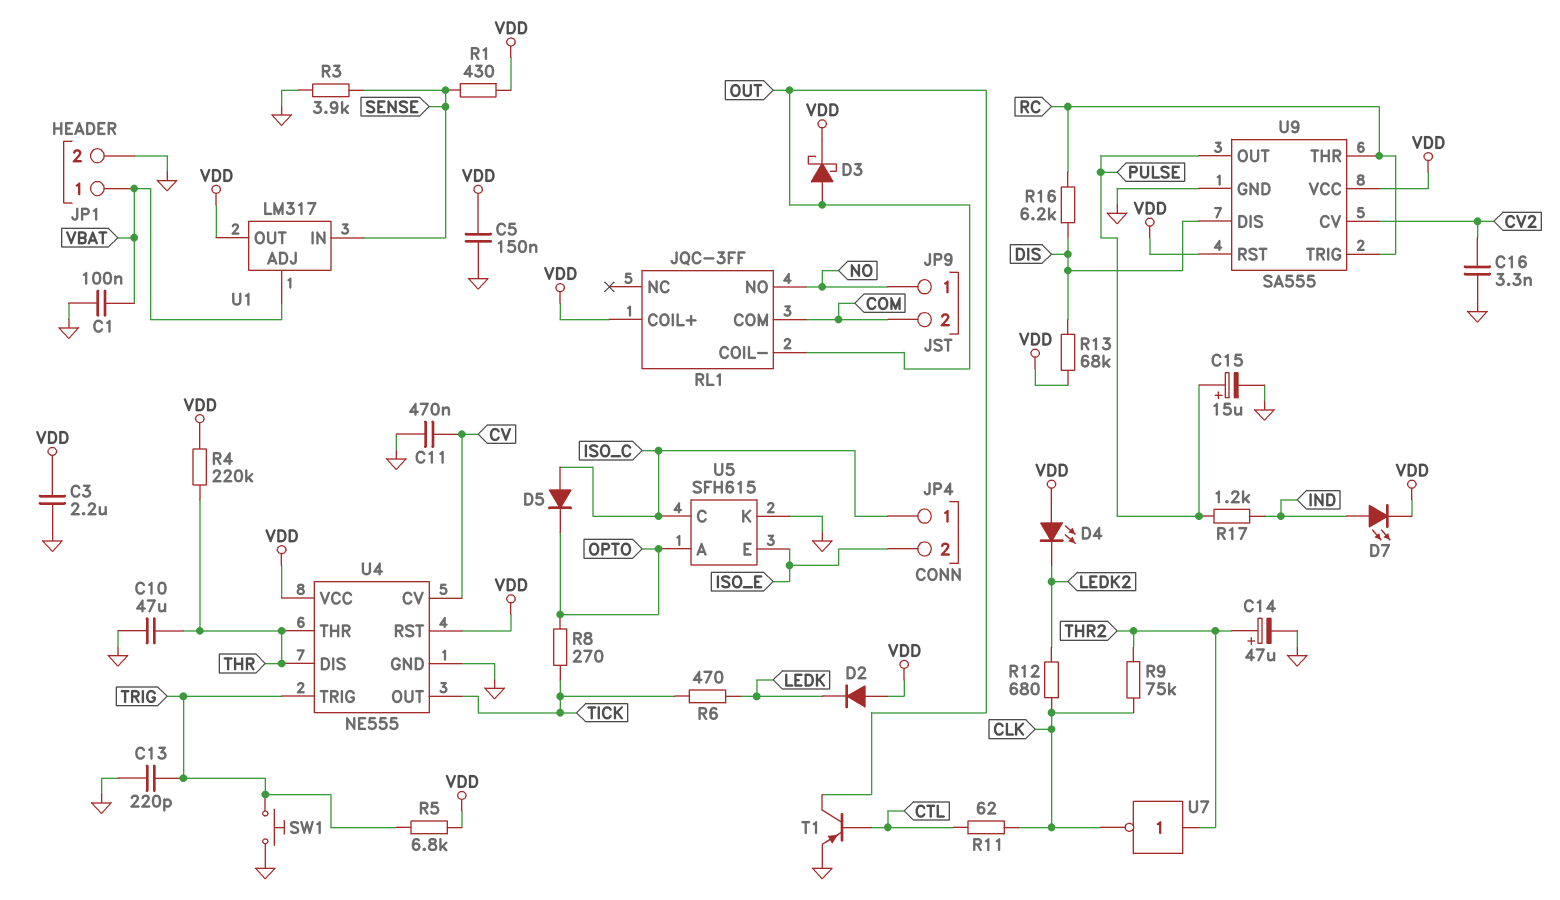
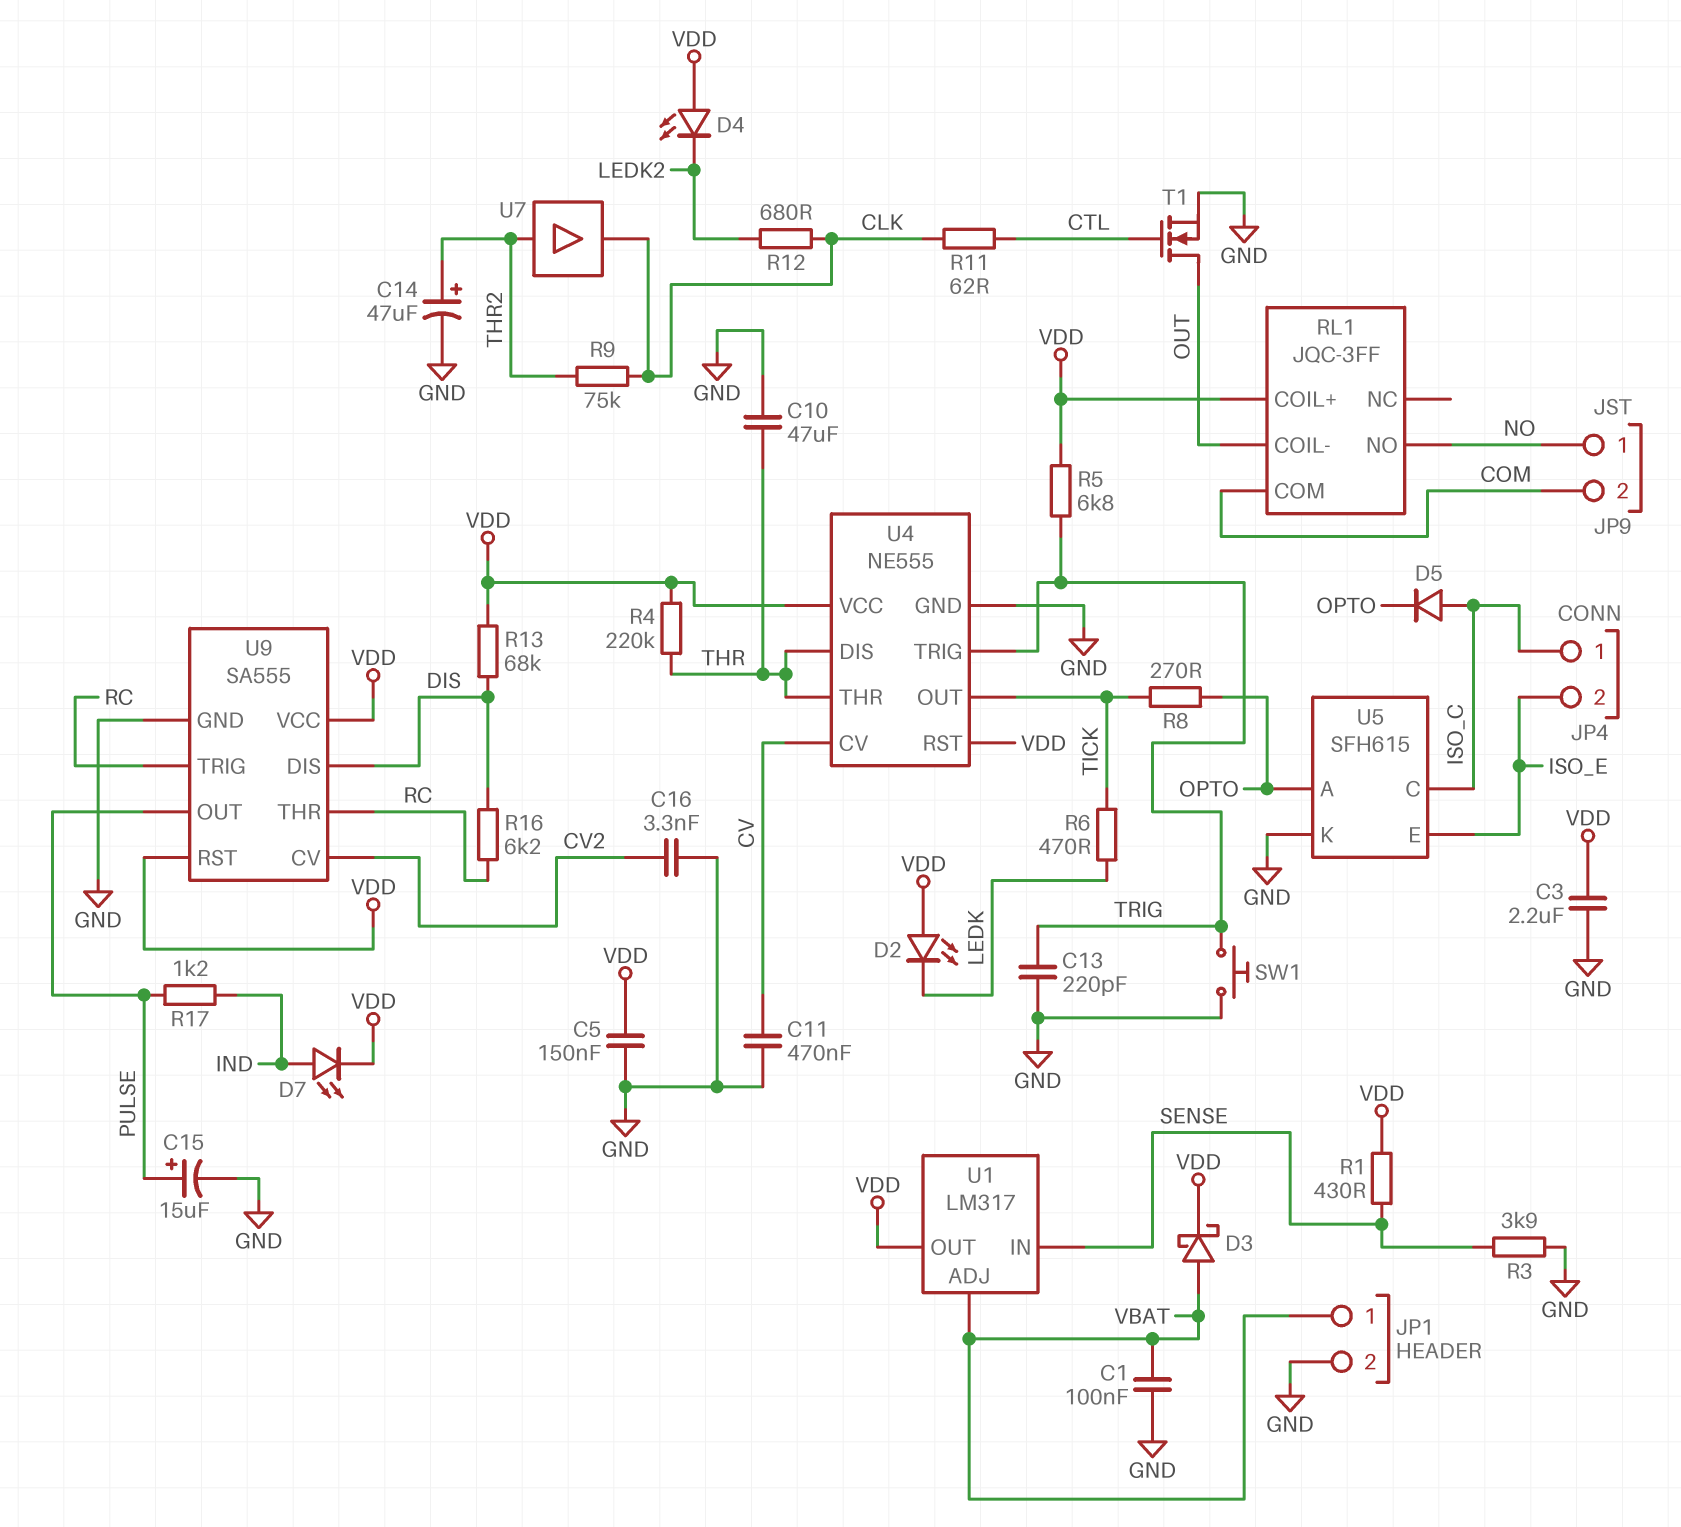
D2: diode (A VDD, K LEDK) -> LED (A VDD, K LEDK)
D3: schottky (A OUT, K VDD) -> schottky (A VBAT, K VDD)
T1: PNP (B CTL, C OUT, E GND) -> NMOS (G CTL, D OUT, S GND)
U7: NOT (in THR2, out CLK) -> buffer (in THR2, out CLK)

